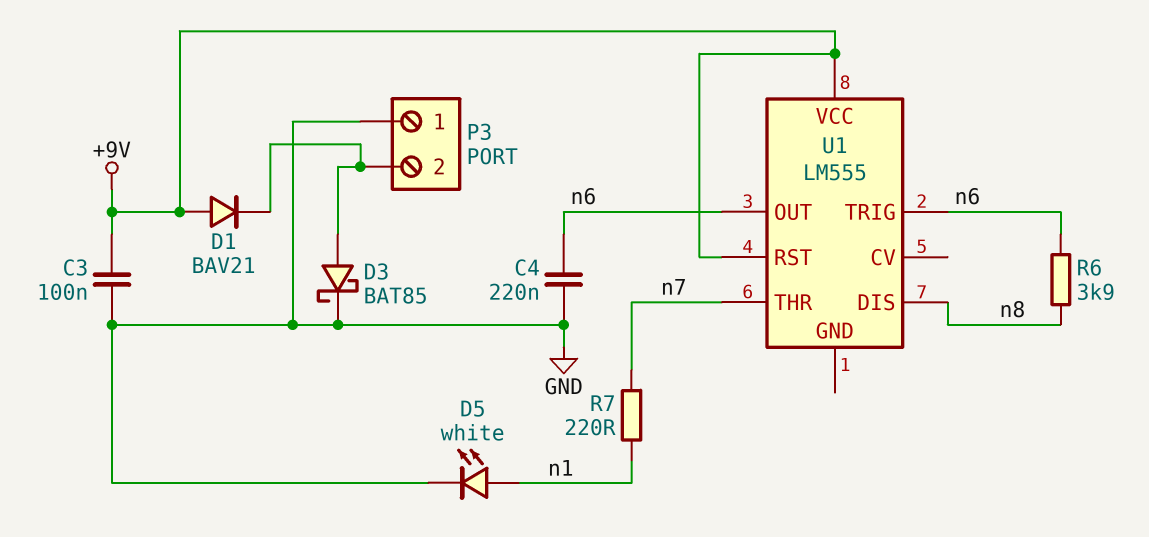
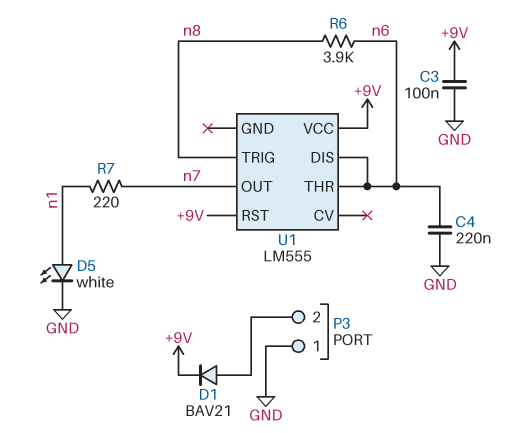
D1: diode BAV21 (A +9V, K P3/2) -> diode BAV21 (A P3/2, K +9V)
D3: schottky BAT85 (A P3/2, K GND) -> none
U1 pin DIS: n8 -> n6
U1 pin OUT: n6 -> n7
U1 pin THR: n7 -> n6
U1 pin TRIG: n6 -> n8

